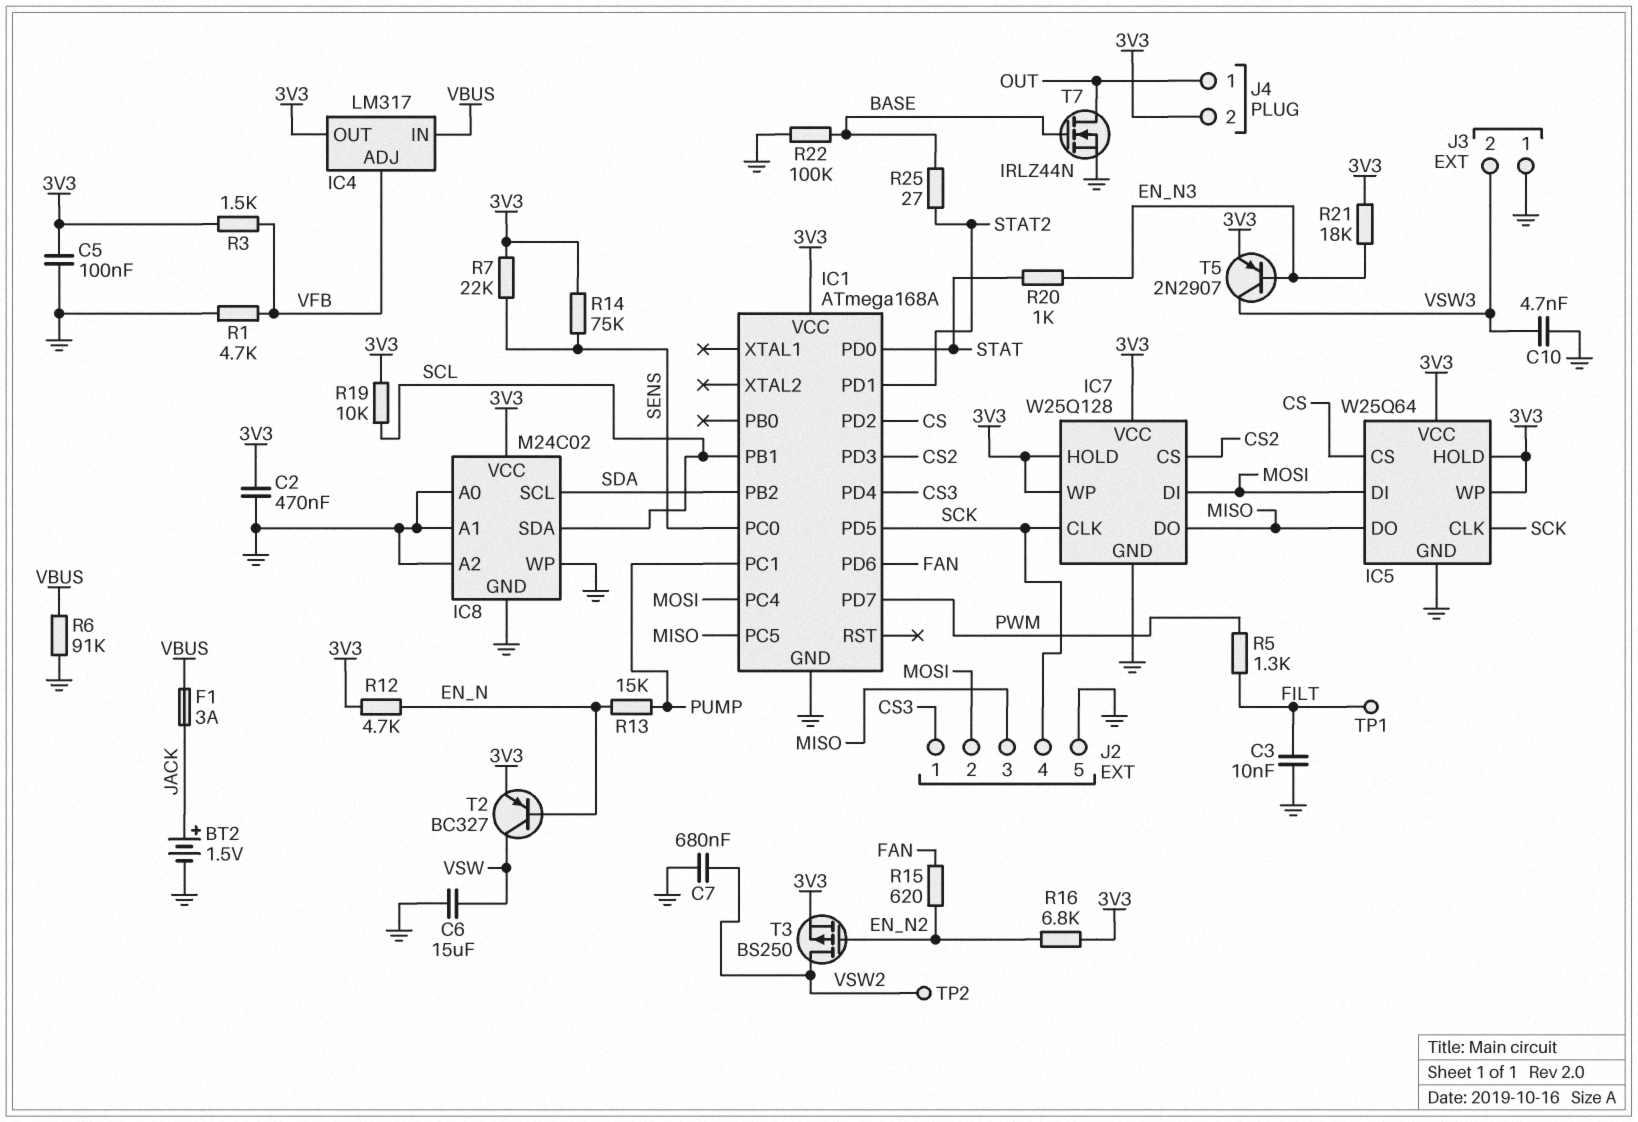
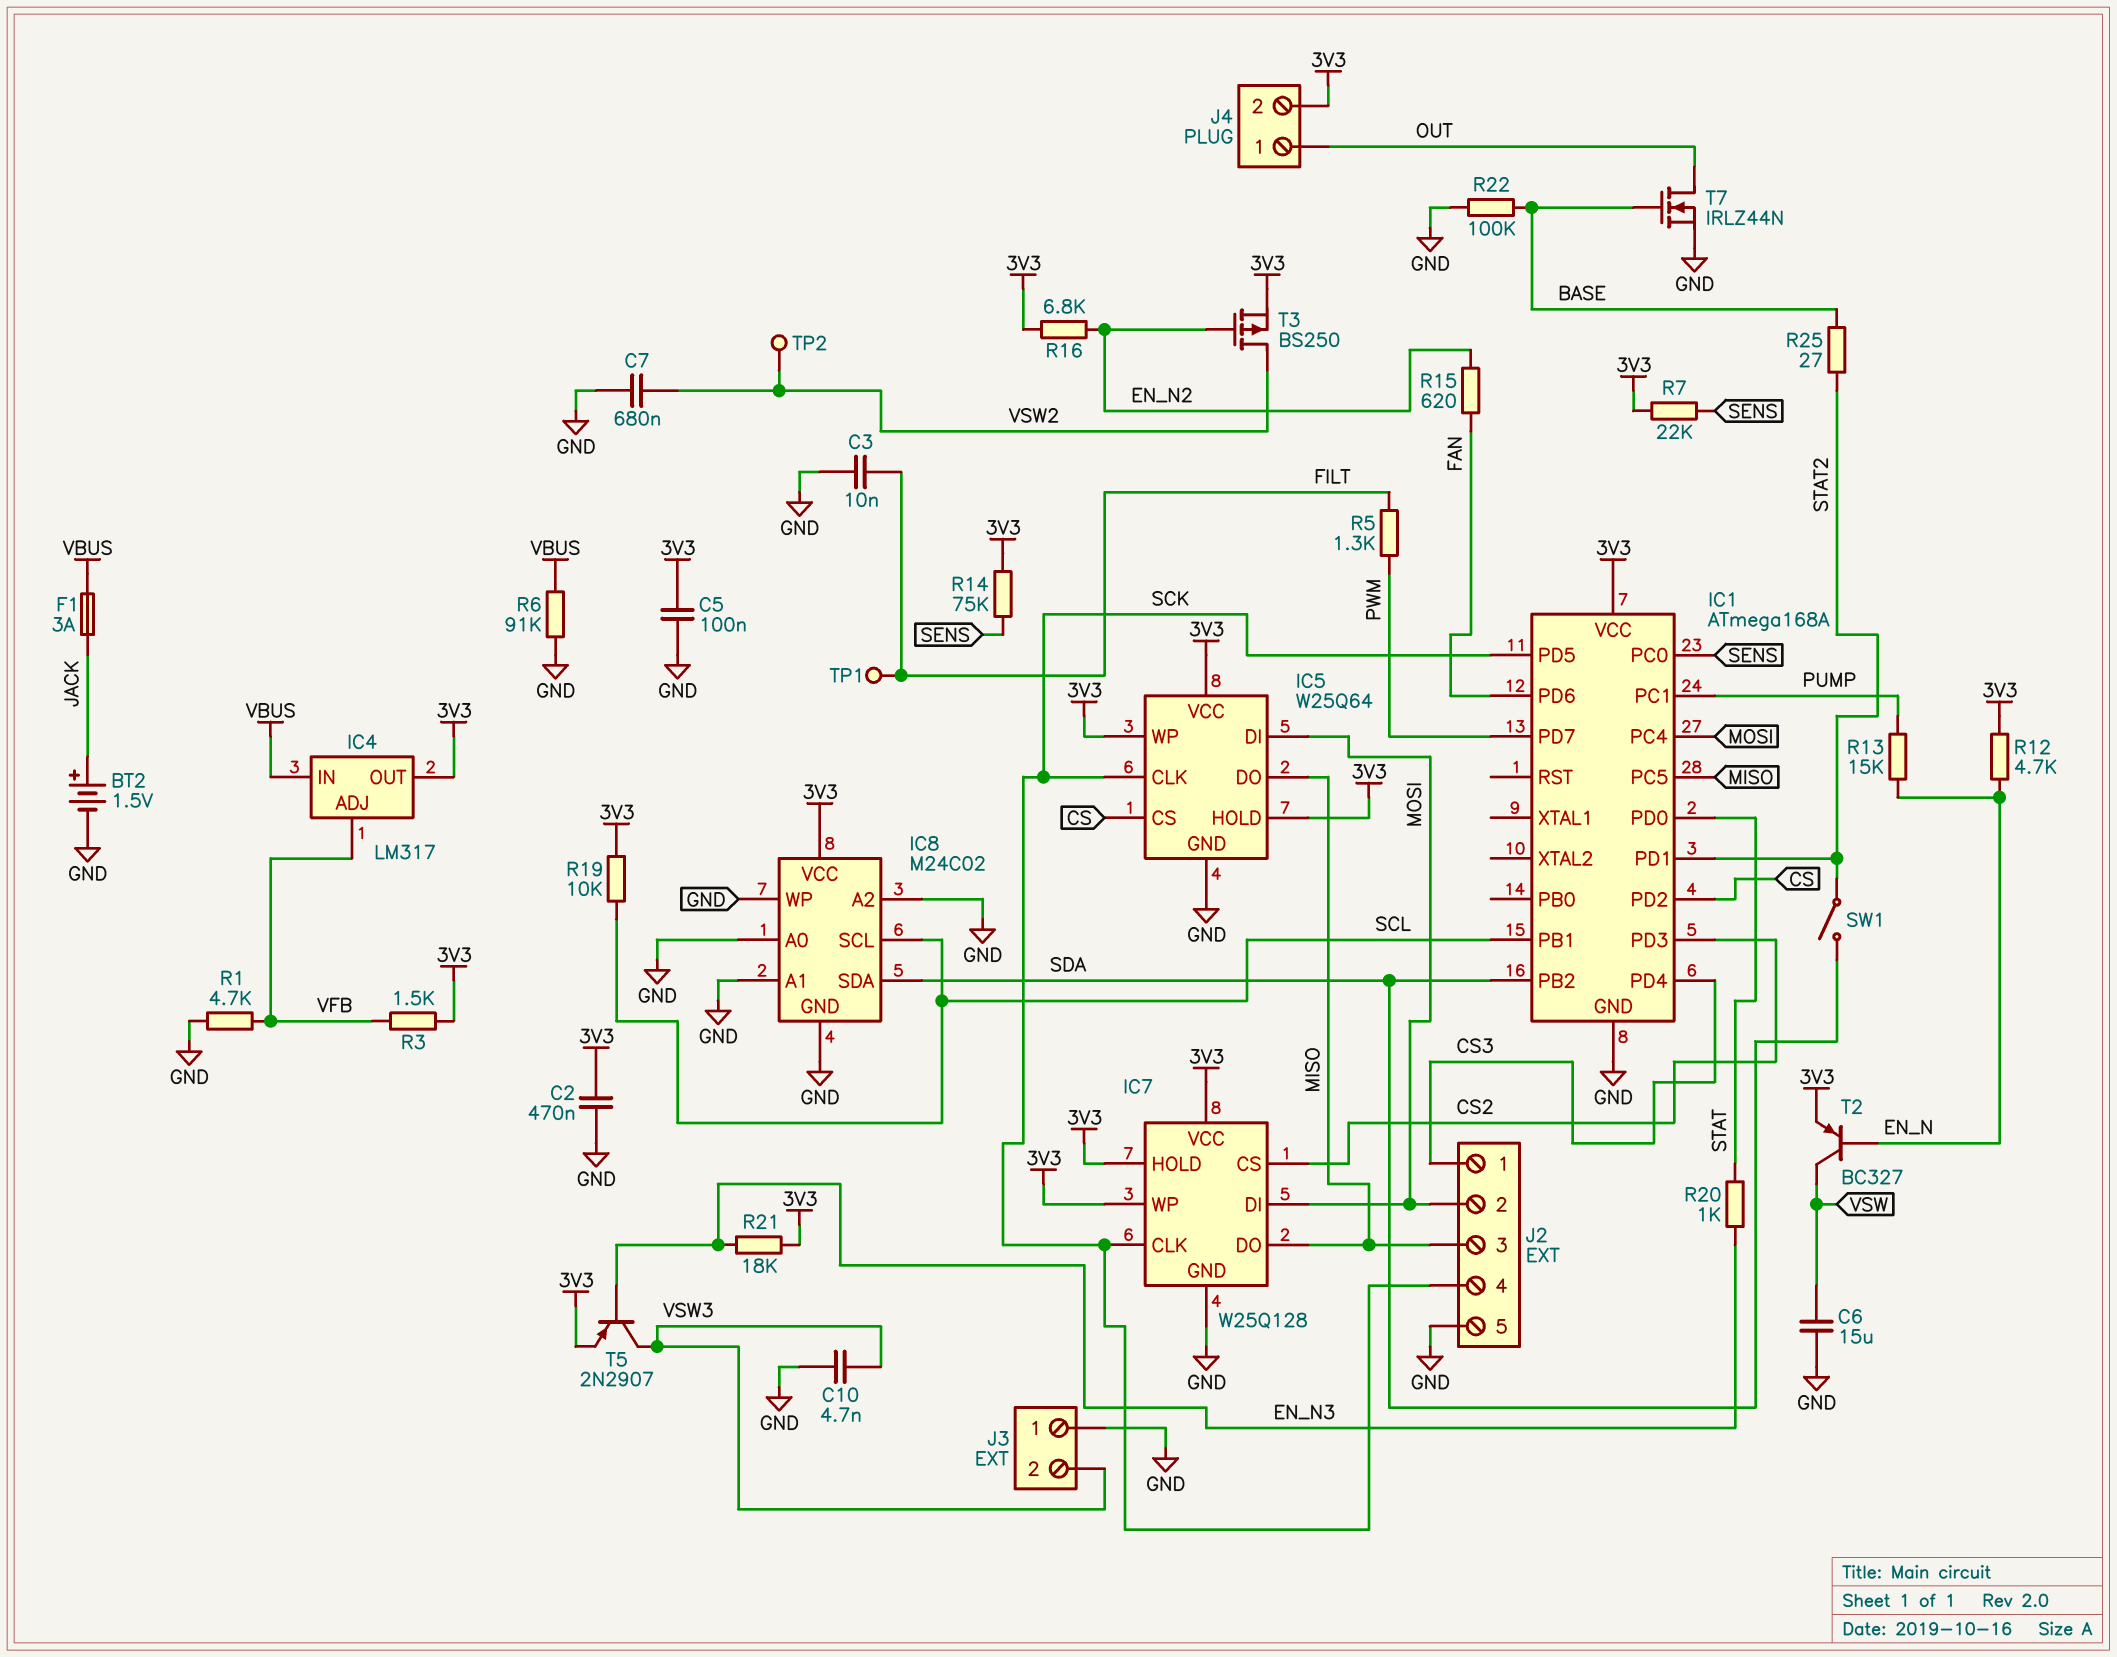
IC8 pin SCL: SDA -> SCL
IC8 pin SDA: SCL -> SDA
SW1: none -> switch (SDA, STAT2)

